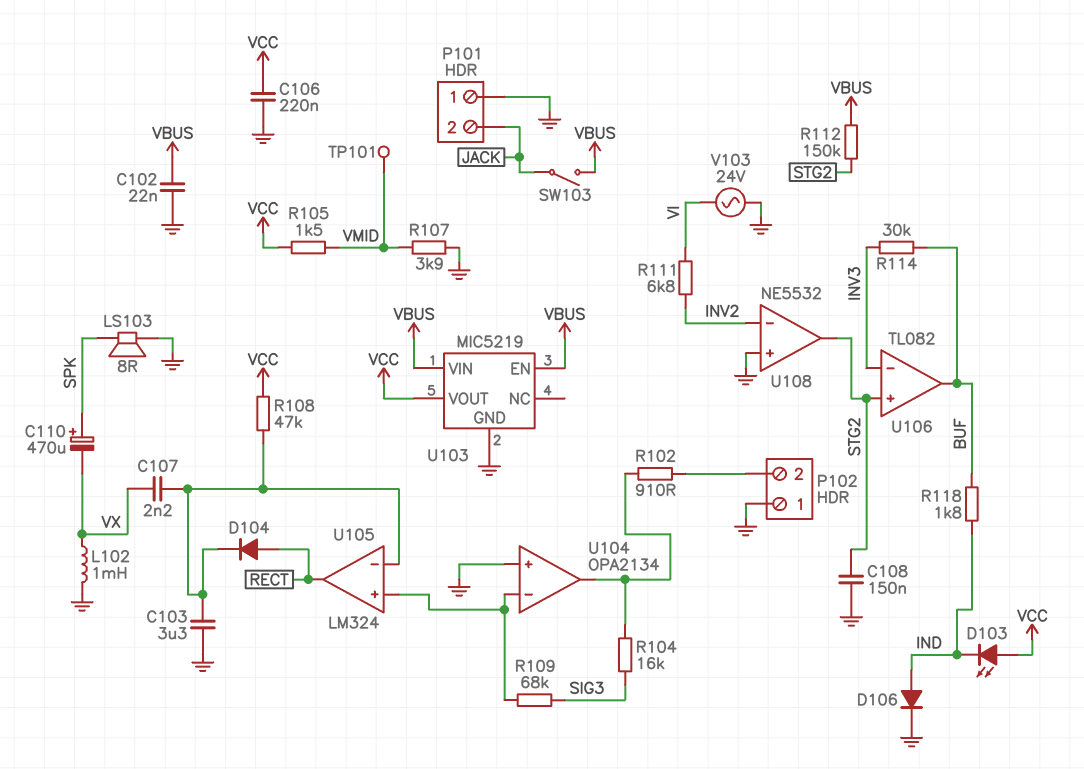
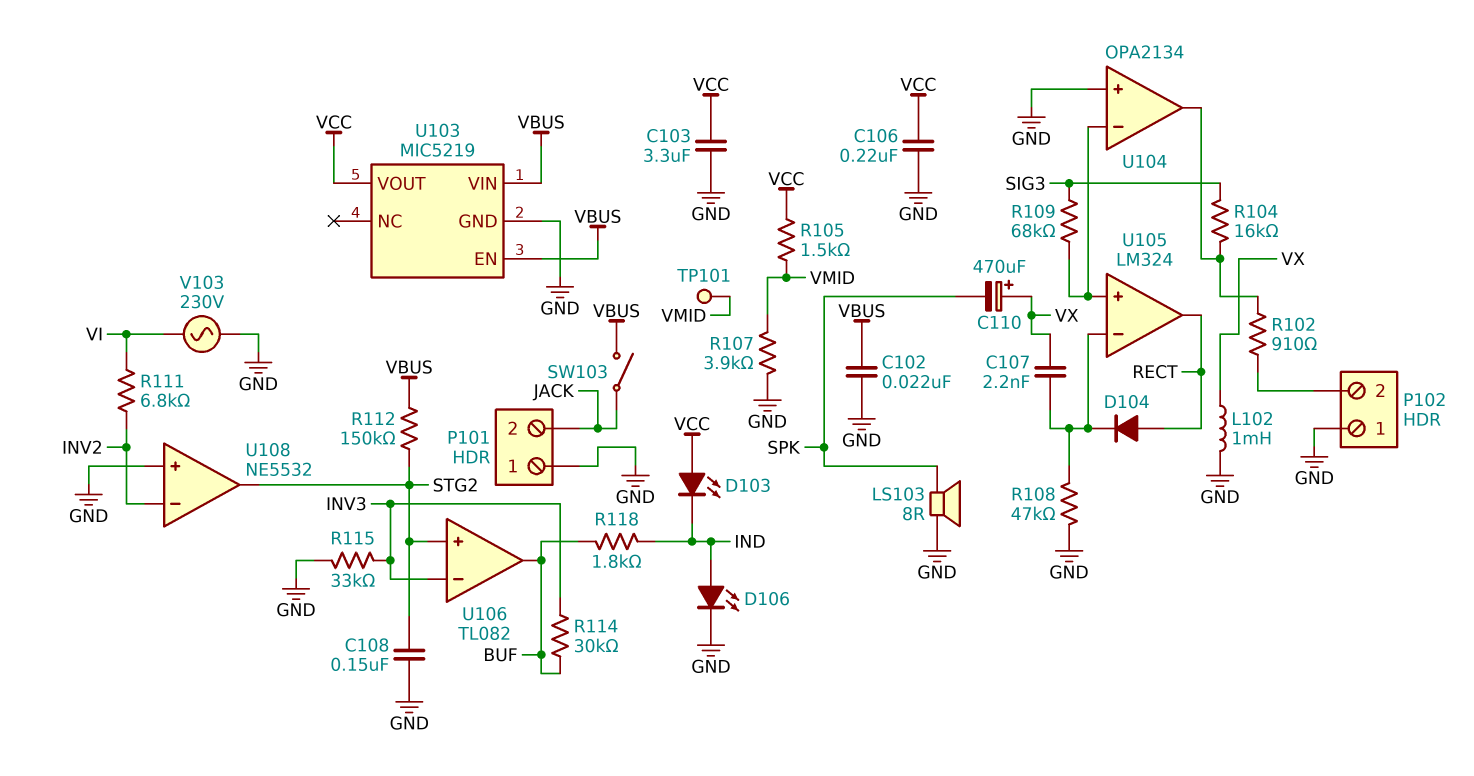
C103: 3.3uF (GND, U105/in-) -> 3.3uF (GND, VCC)
C110: 470uF (plus SPK, minus VX) -> 470uF (plus VX, minus SPK)
D106: diode (A IND, K GND) -> LED (A IND, K GND)
R108: 47k (U105/in-, VCC) -> 47k (GND, U105/in-)
R115: none -> 33k (GND, INV3)
V103: AC 24V (GND, VI) -> AC 230V (GND, VI)

